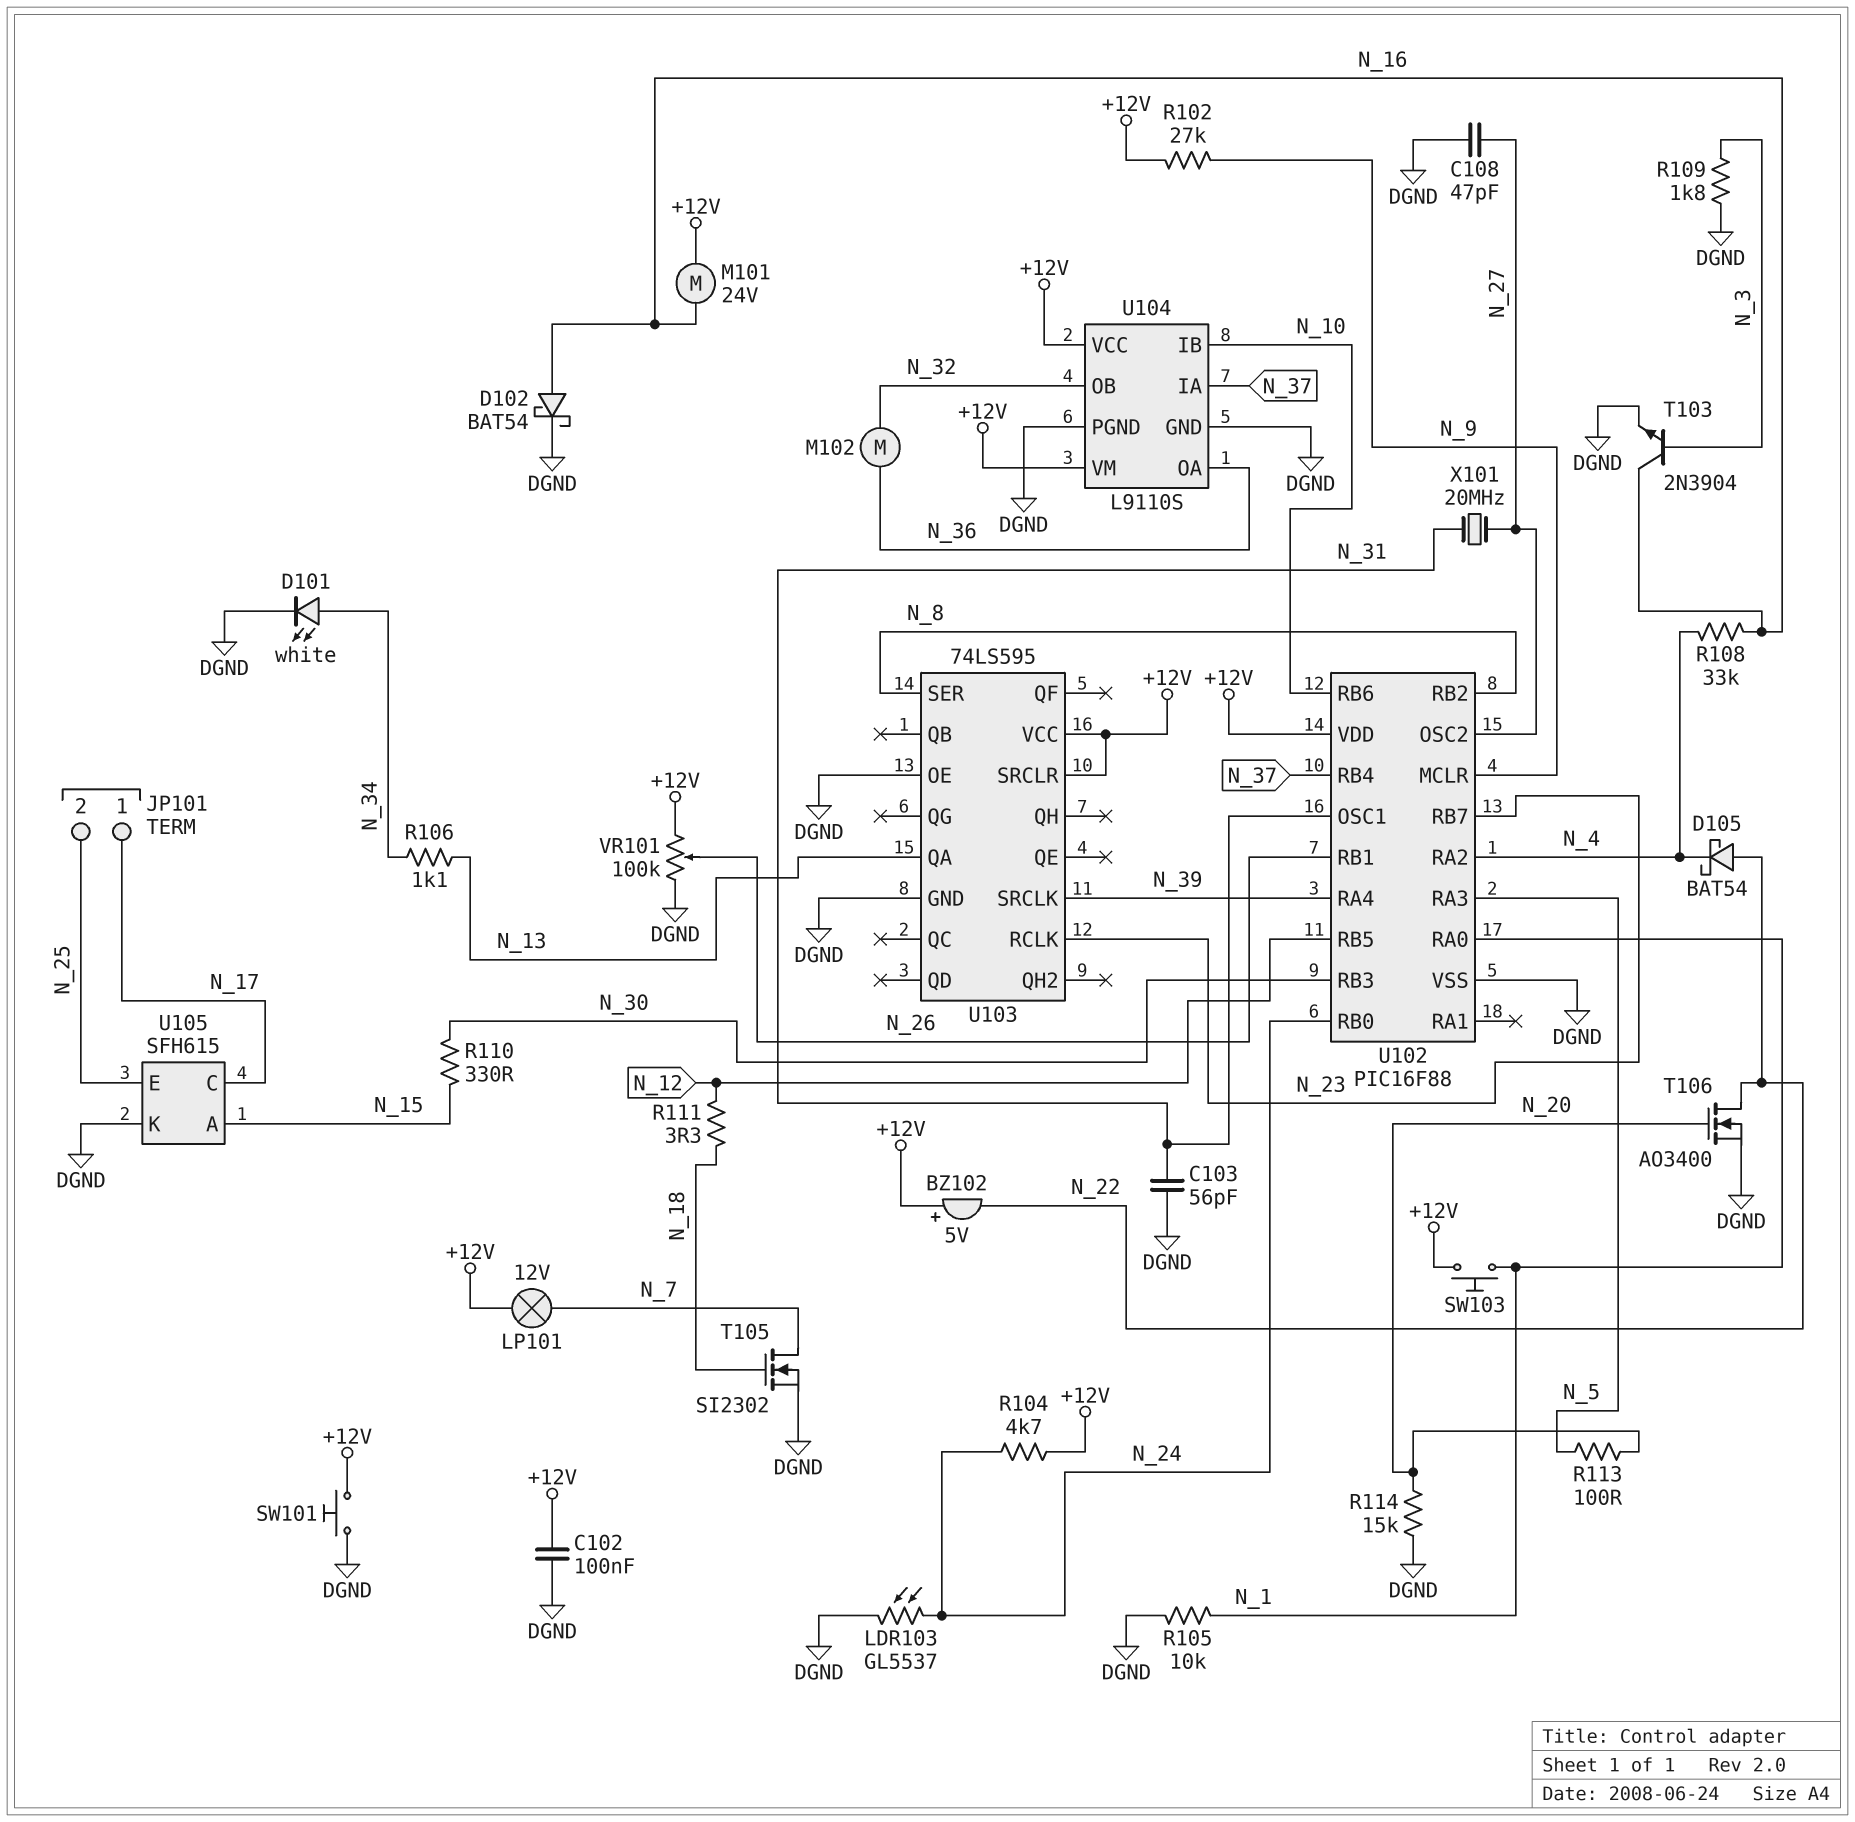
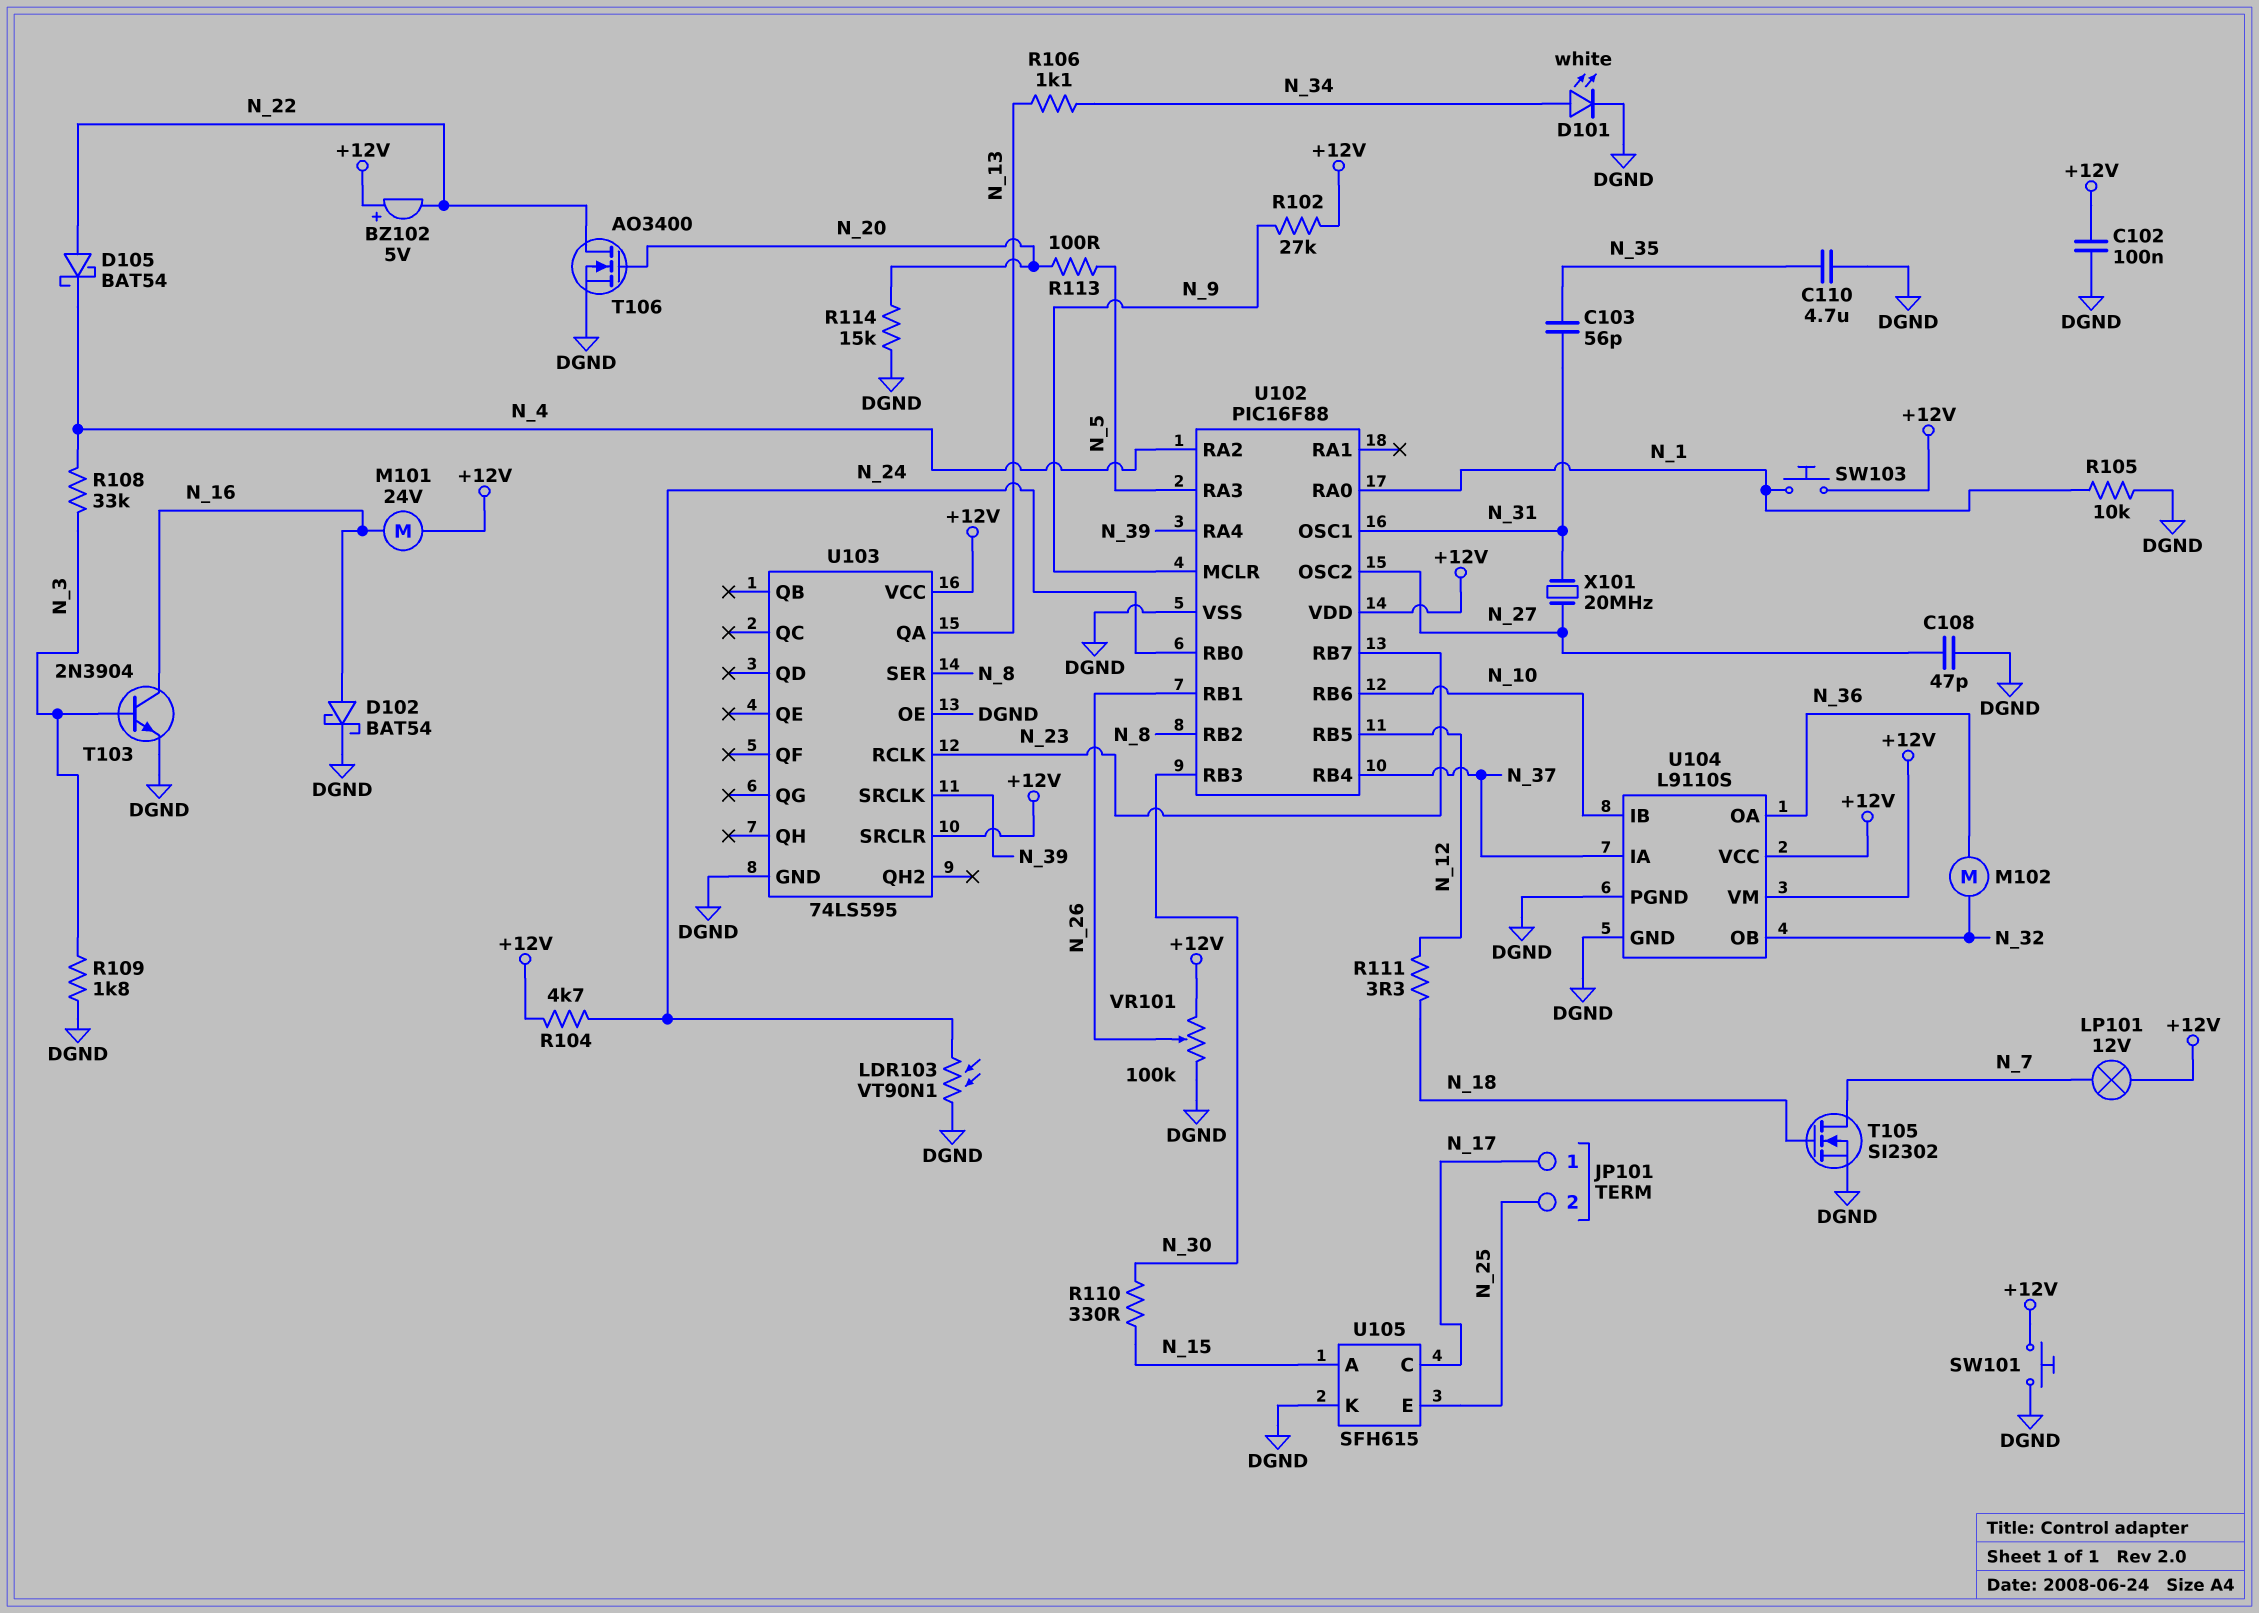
C103: 56pF (DGND, N_31) -> 56pF (N_31, N_35)
C110: none -> 4.7uF (DGND, N_35)
LDR103: GL5537 (DGND, N_24) -> VT90N1 (DGND, N_24)
R108: 33k (N_4, N_16) -> 33k (N_3, N_4)

